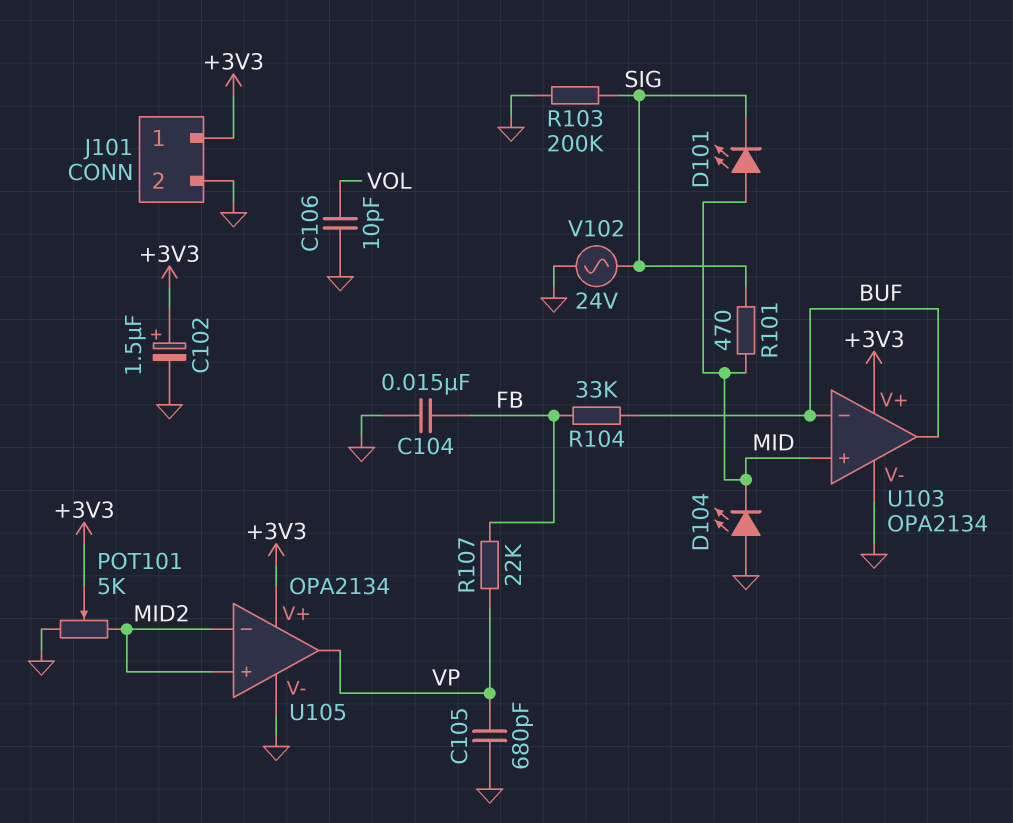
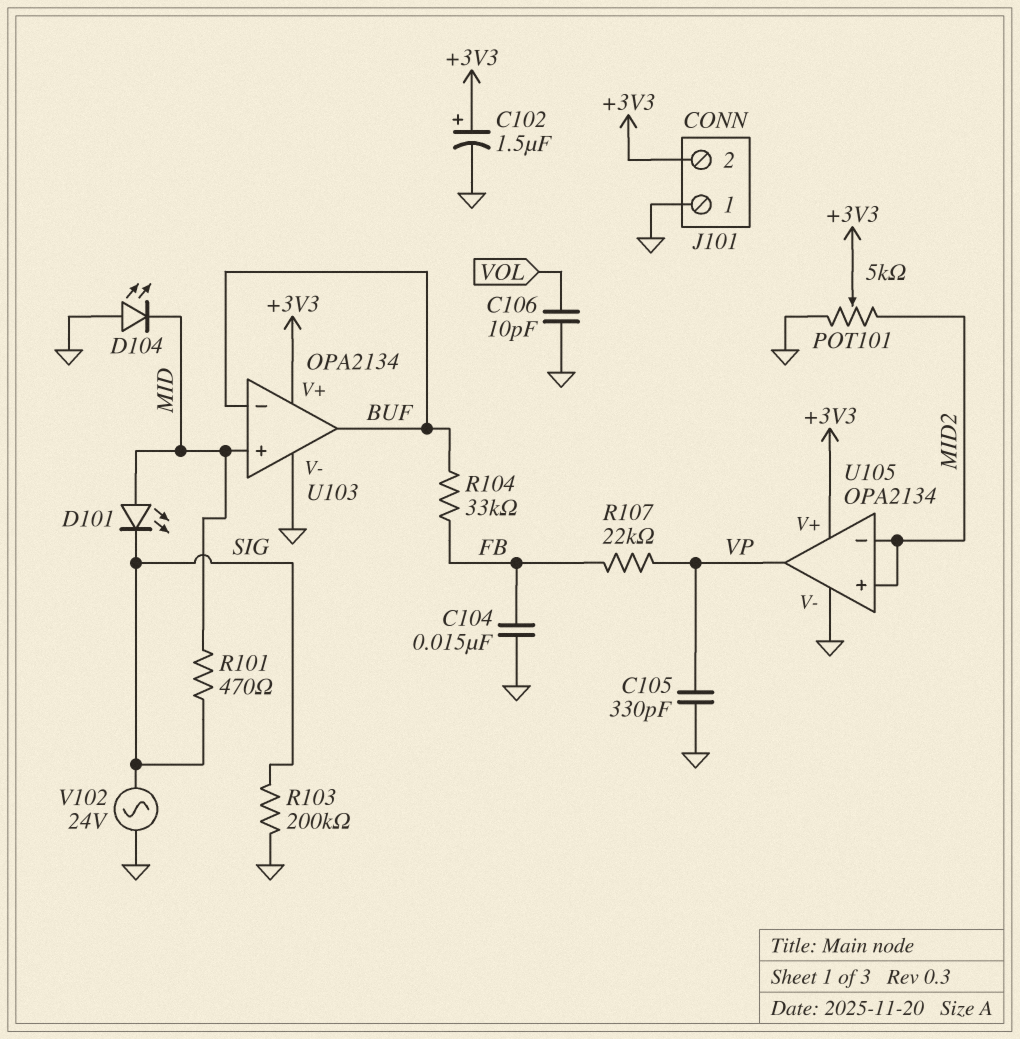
C105: 680pF (GND, VP) -> 330pF (GND, VP)
J101 pin 1: +3V3 -> GND
J101 pin 2: GND -> +3V3

